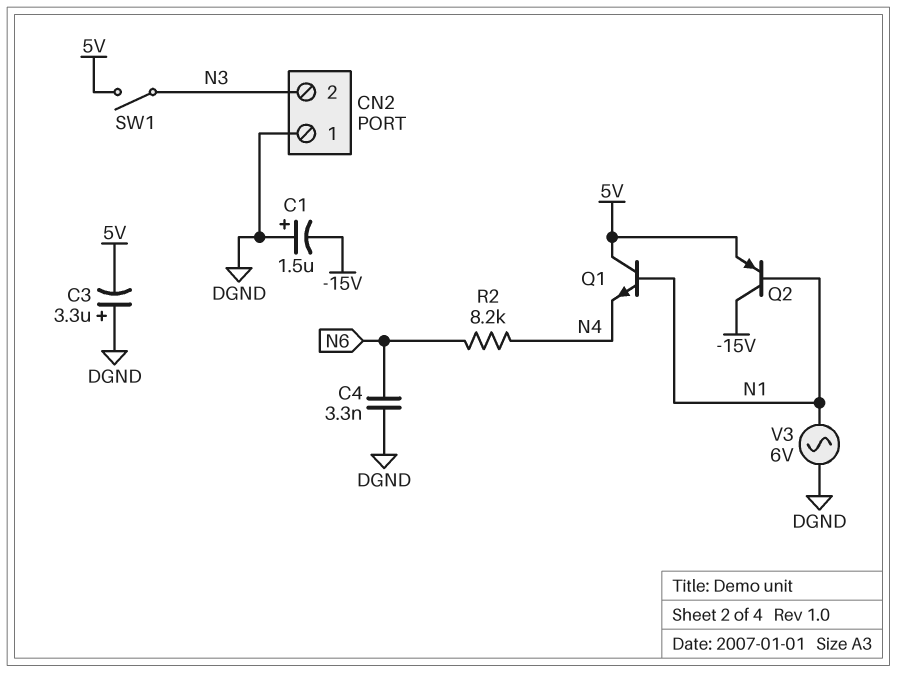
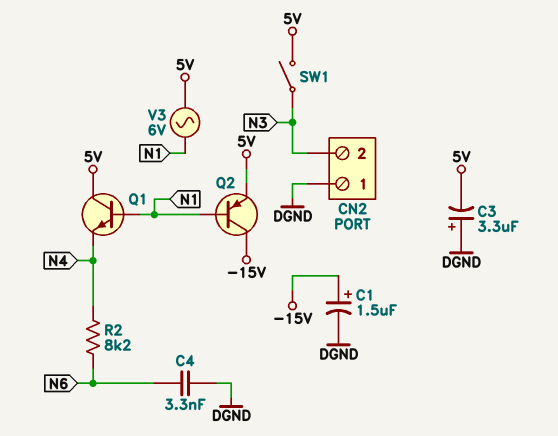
C1: 1.5uF (plus DGND, minus -15V) -> 1.5uF (plus -15V, minus DGND)
V3: AC 6V (DGND, N1) -> AC 6V (5V, N1)

